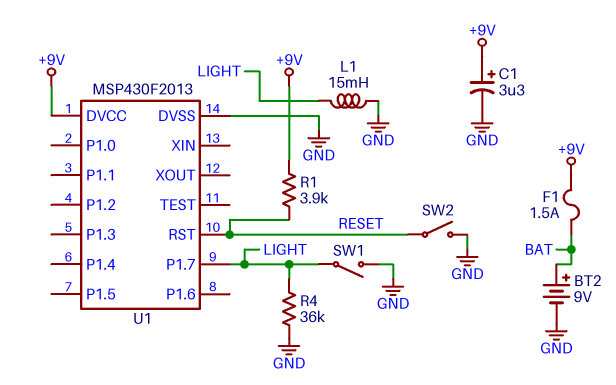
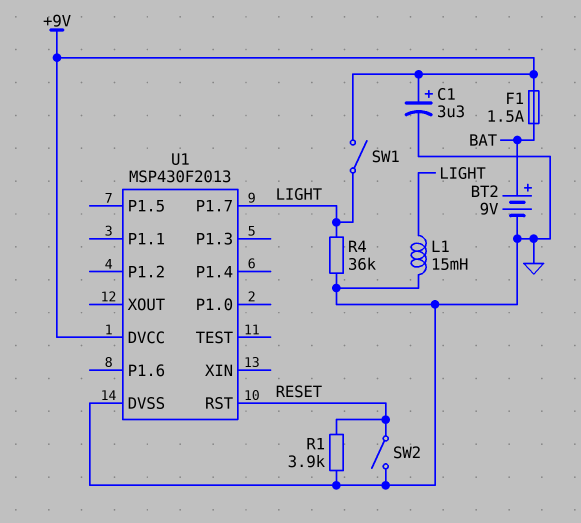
R1: 3.9k (+9V, RESET) -> 3.9k (GND, RESET)
SW1: switch (GND, LIGHT) -> switch (+9V, LIGHT)

